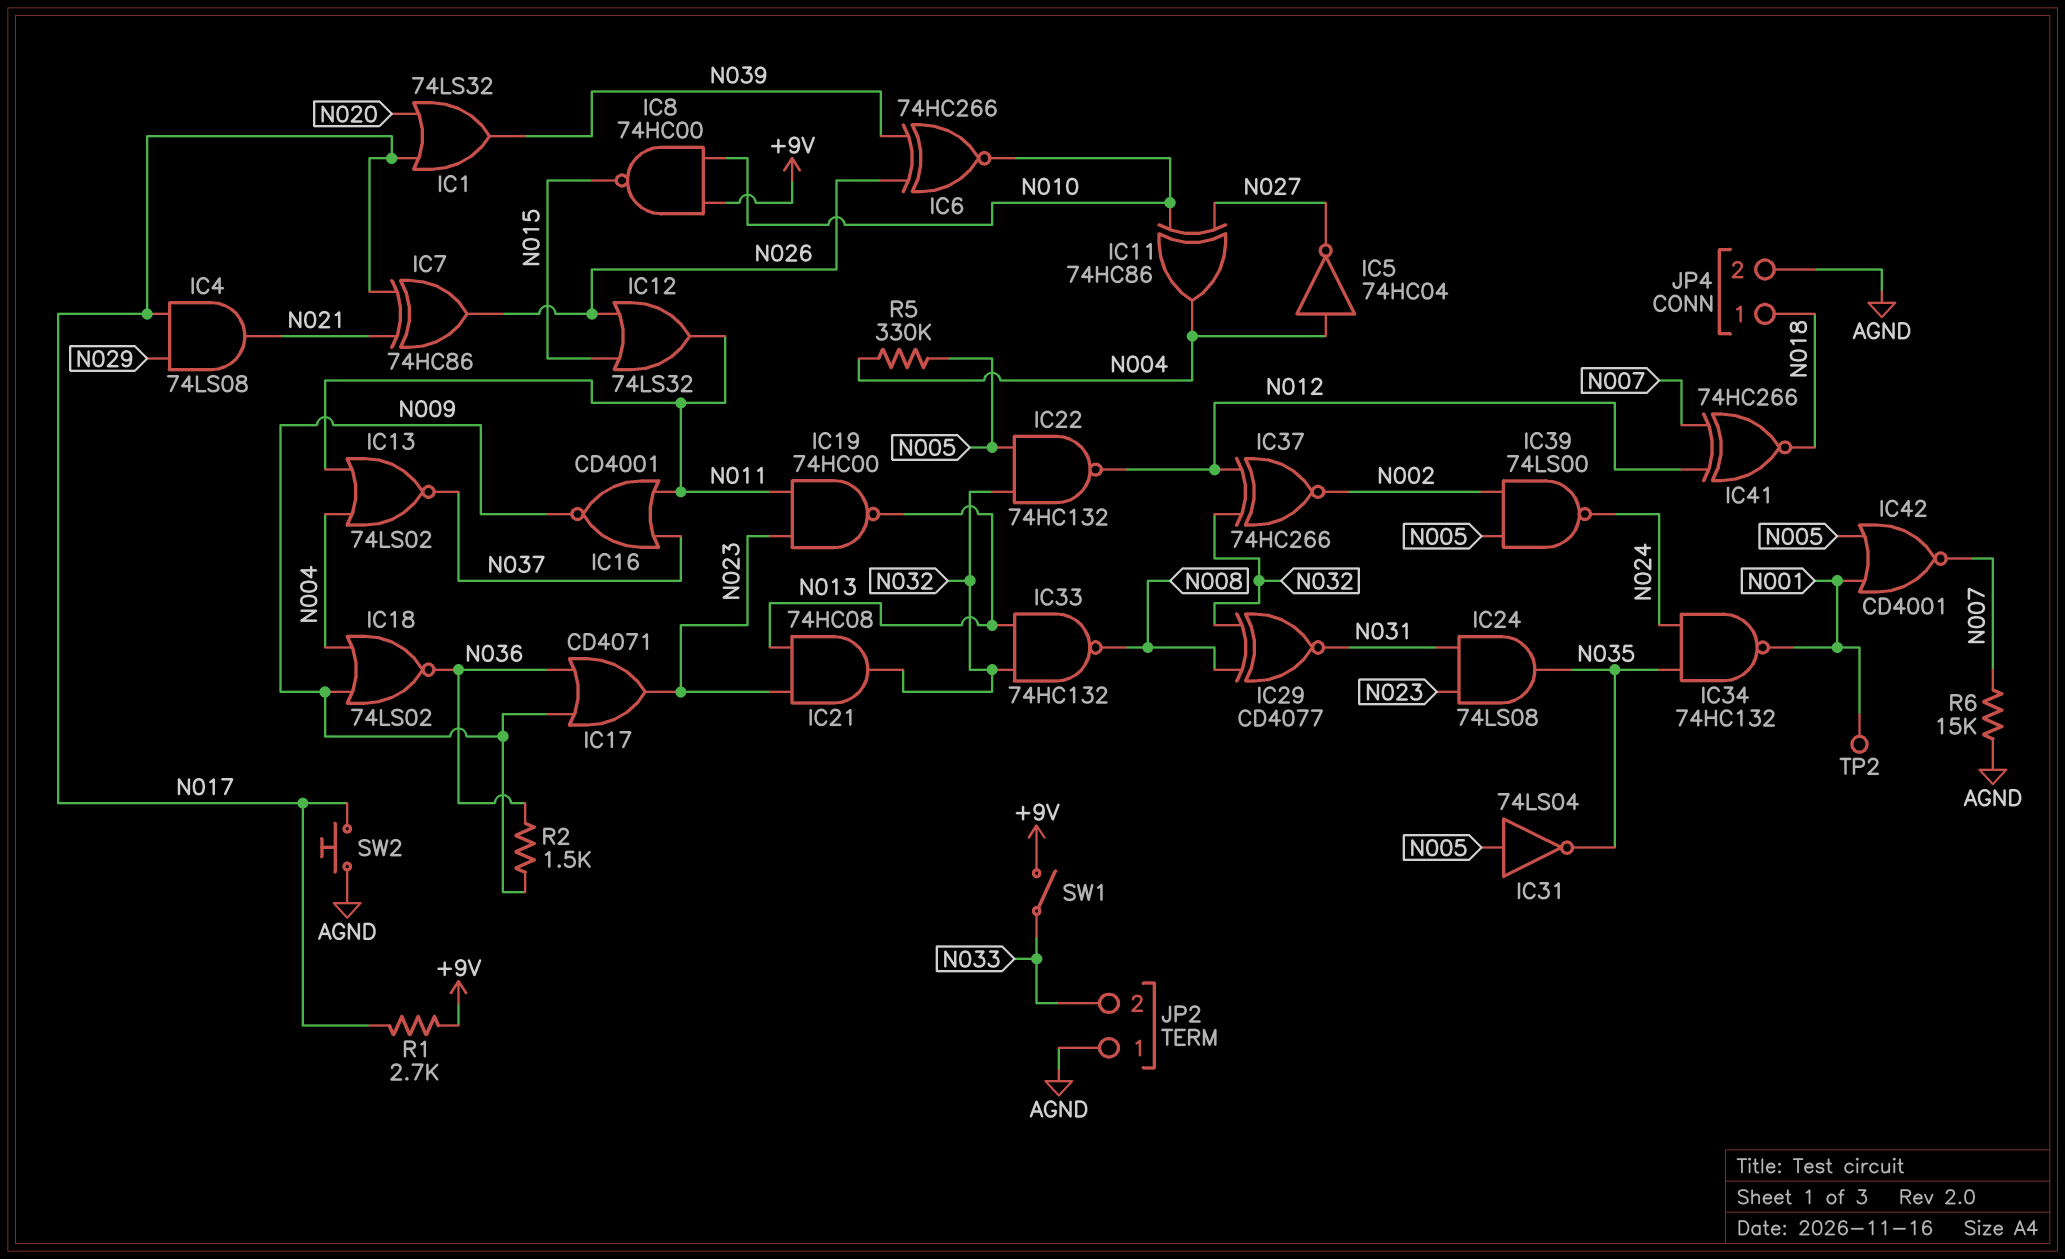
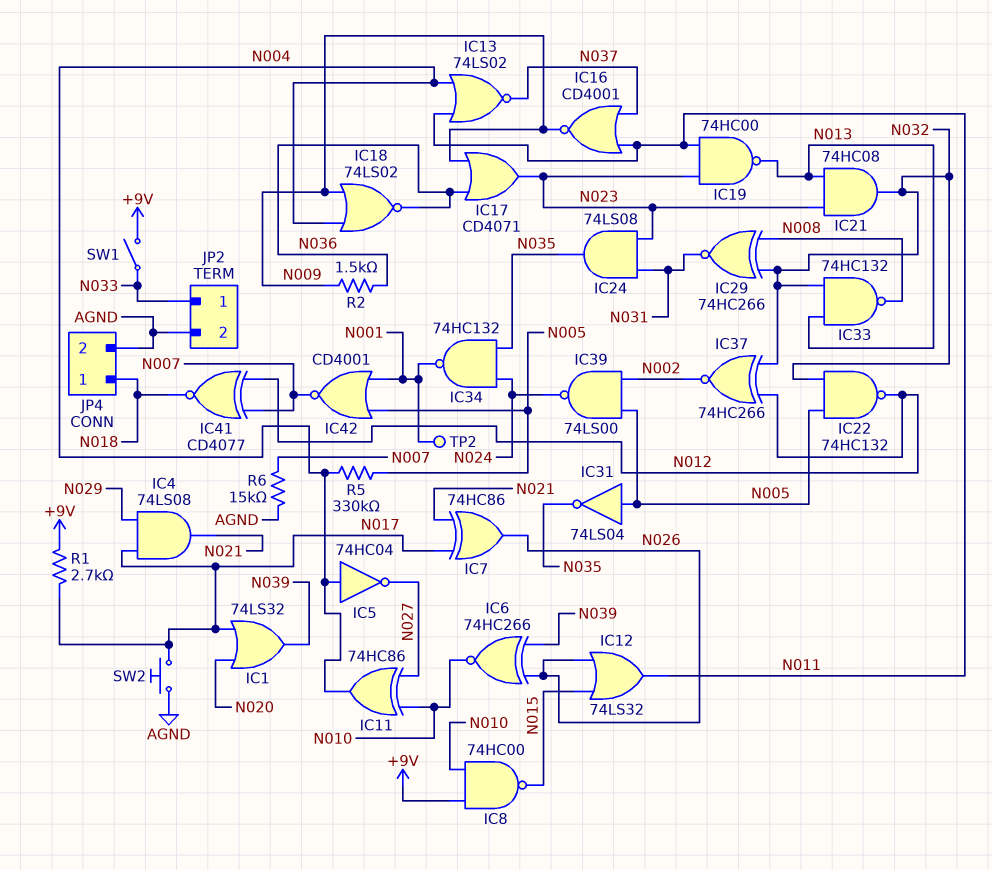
IC29: XNOR CD4077 (in N008, in N032, out N031) -> XNOR 74HC266 (in N008, in N032, out N031)
IC41: XNOR 74HC266 (in N007, in N012, out N018) -> XNOR CD4077 (in N007, in N012, out N018)
JP2 pin 1: AGND -> N033
JP2 pin 2: N033 -> AGND

